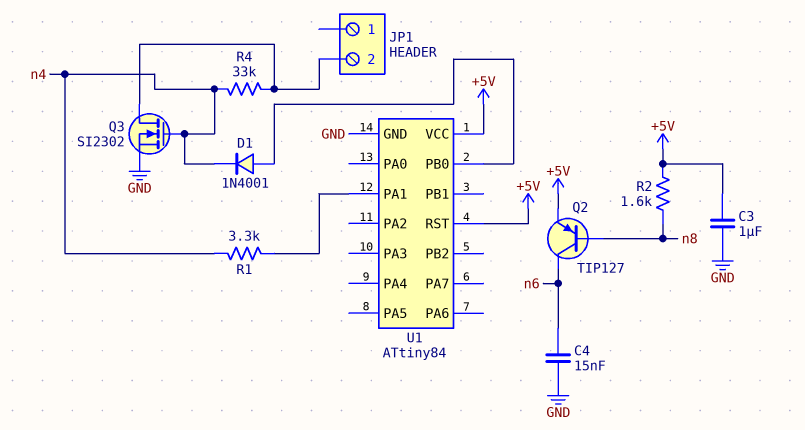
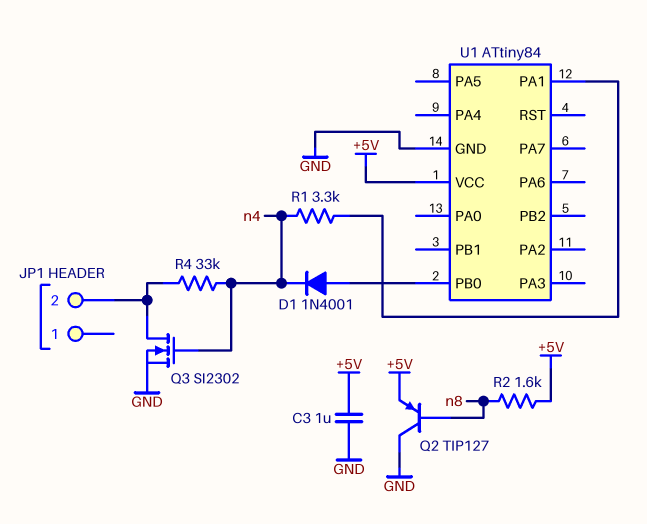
C4: 15nF (GND, n6) -> none
Q2: PNP TIP127 (B n8, C n6, E +5V) -> PNP TIP127 (B n8, C GND, E +5V)
U1 pin RST: +5V -> none

